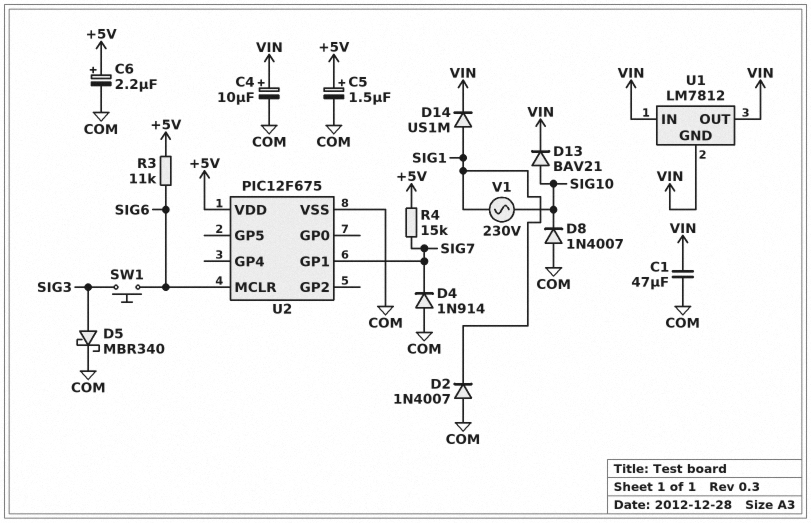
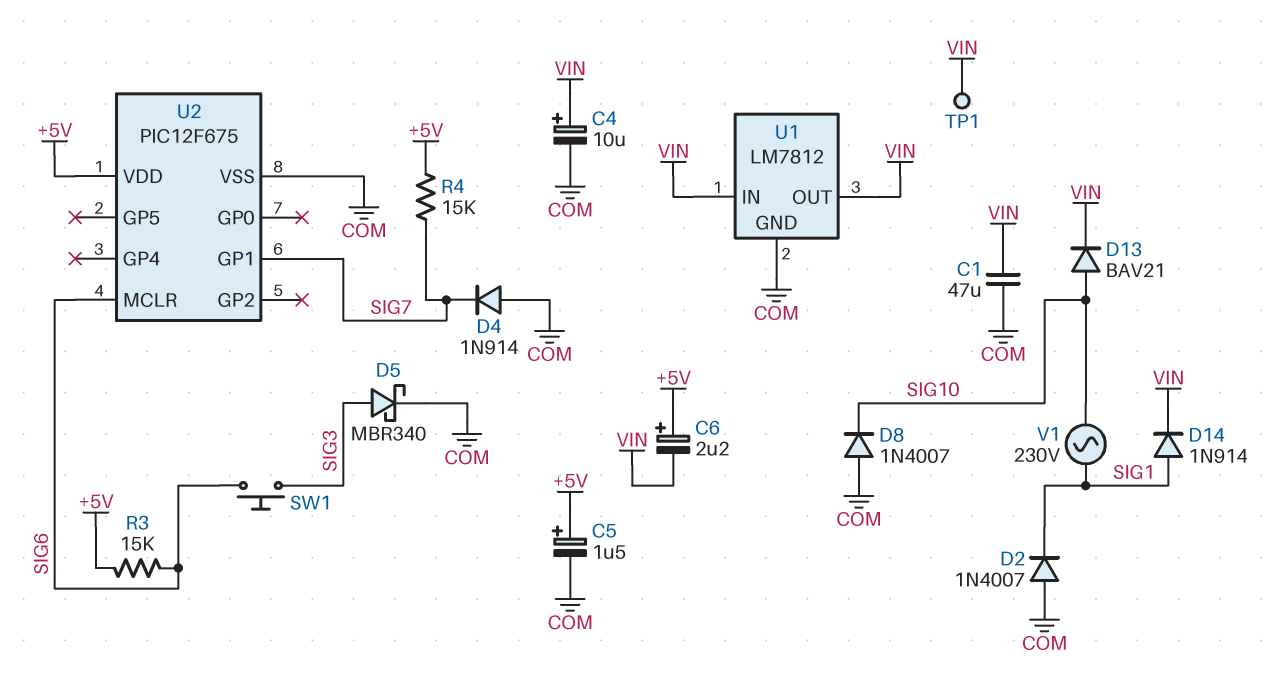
C6: 2.2uF (plus +5V, minus COM) -> 2.2uF (plus +5V, minus VIN)
D14: diode US1M (A SIG1, K VIN) -> diode 1N914 (A SIG1, K VIN)
R3: 11k (+5V, SIG6) -> 15k (+5V, SIG6)
TP1: none -> test point (VIN)
U1 pin GND: VIN -> COM

